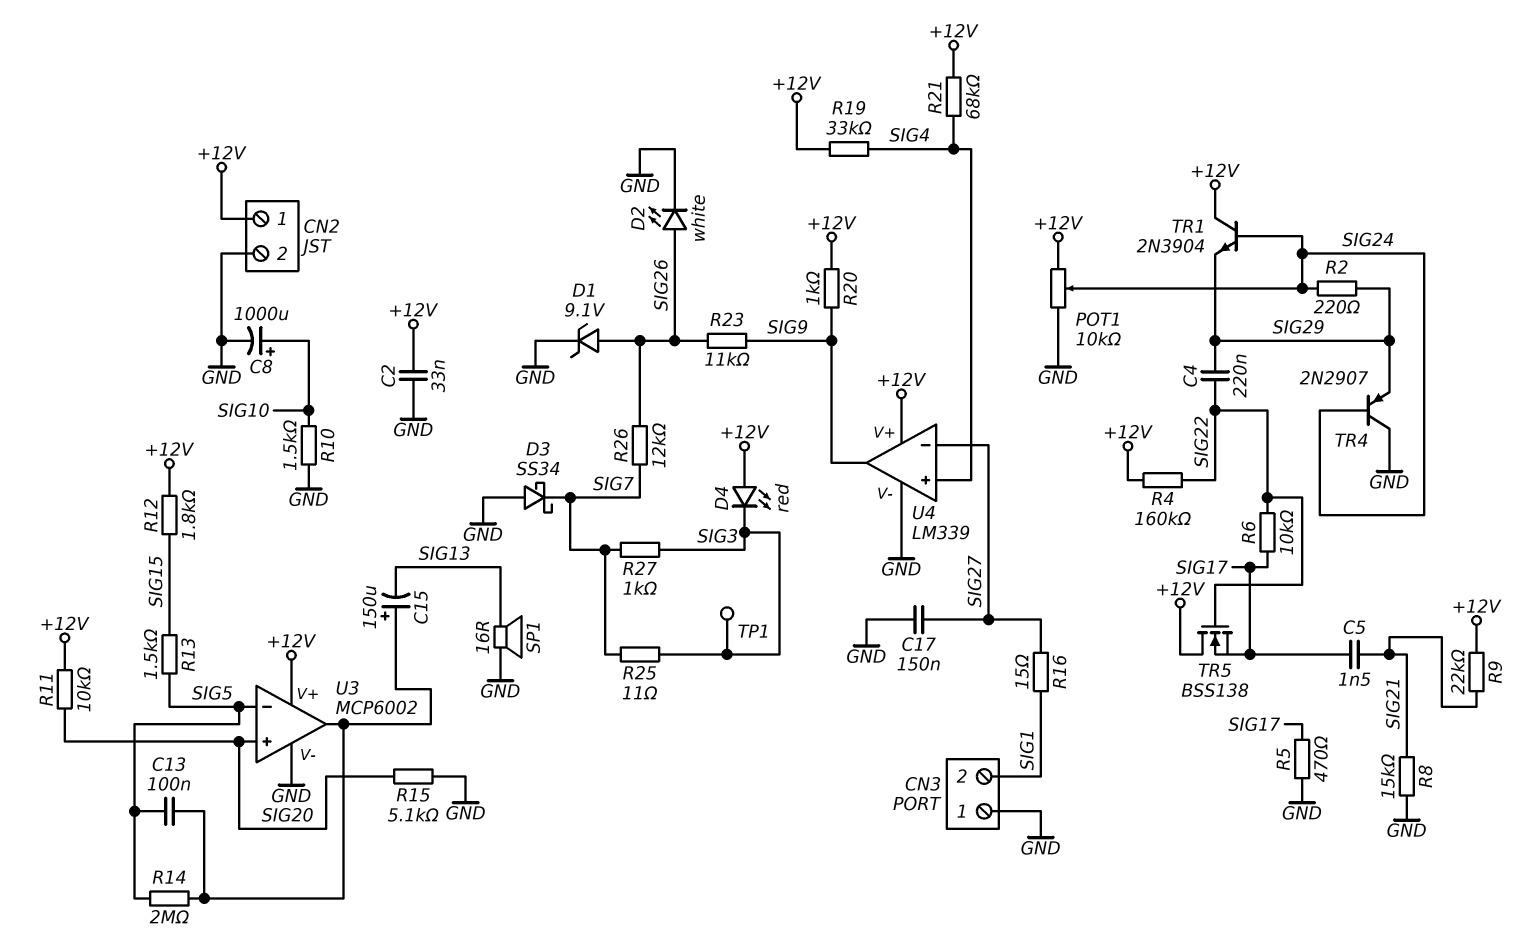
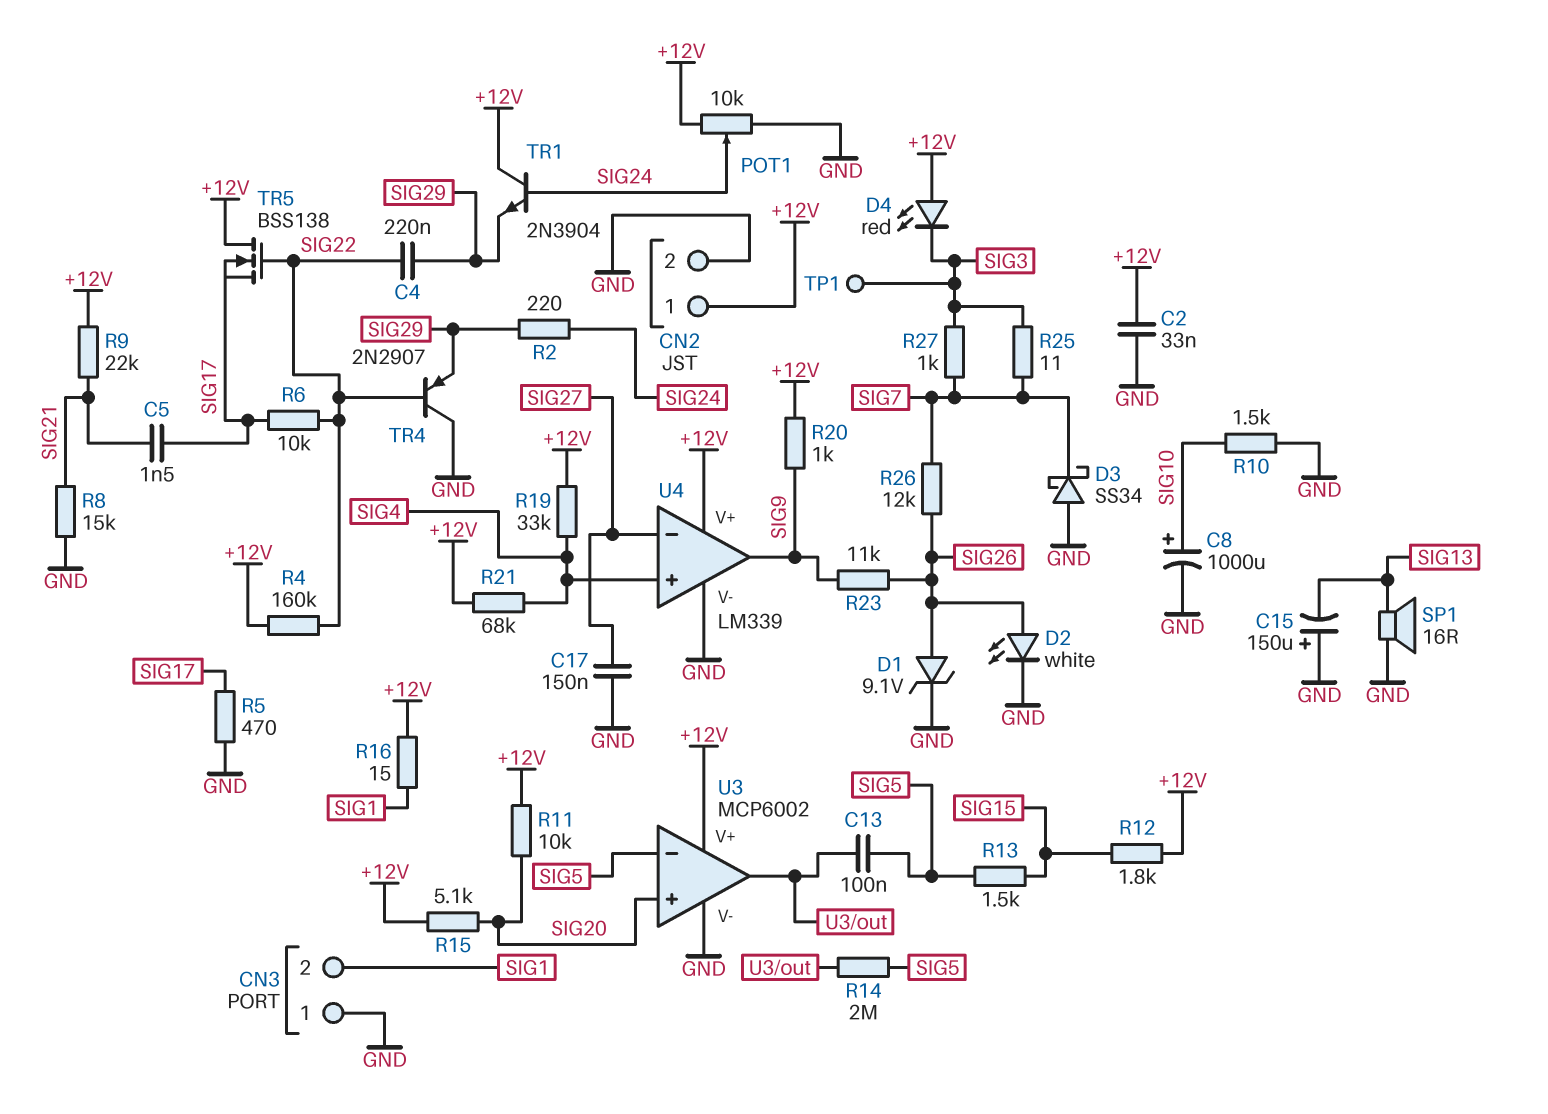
C15: 150uF (plus U3/out, minus SIG13) -> 150uF (plus GND, minus SIG13)
R15: 5.1k (GND, SIG20) -> 5.1k (+12V, SIG20)
R16: 15 (SIG1, SIG27) -> 15 (+12V, SIG1)
TR4: PNP 2N2907 (B SIG24, C GND, E SIG29) -> PNP 2N2907 (B SIG22, C GND, E SIG29)

